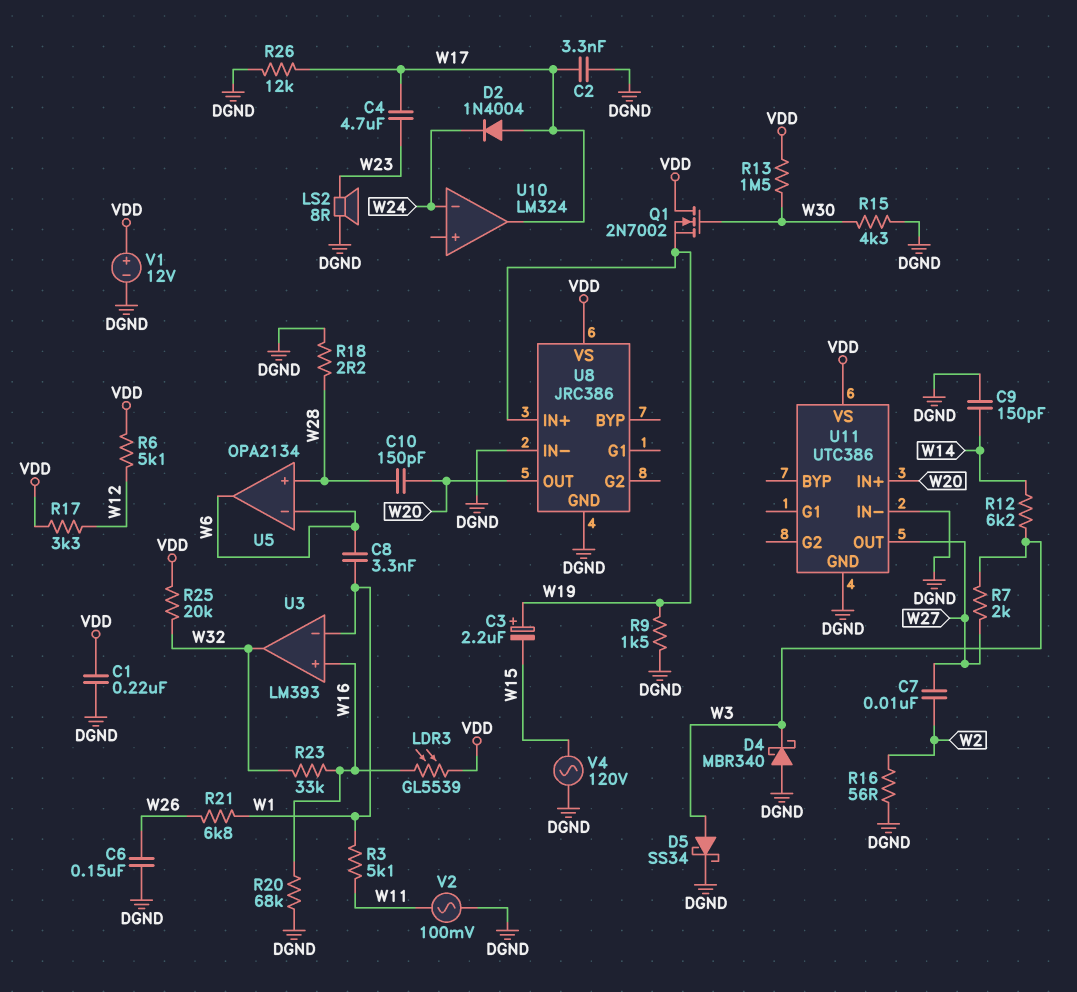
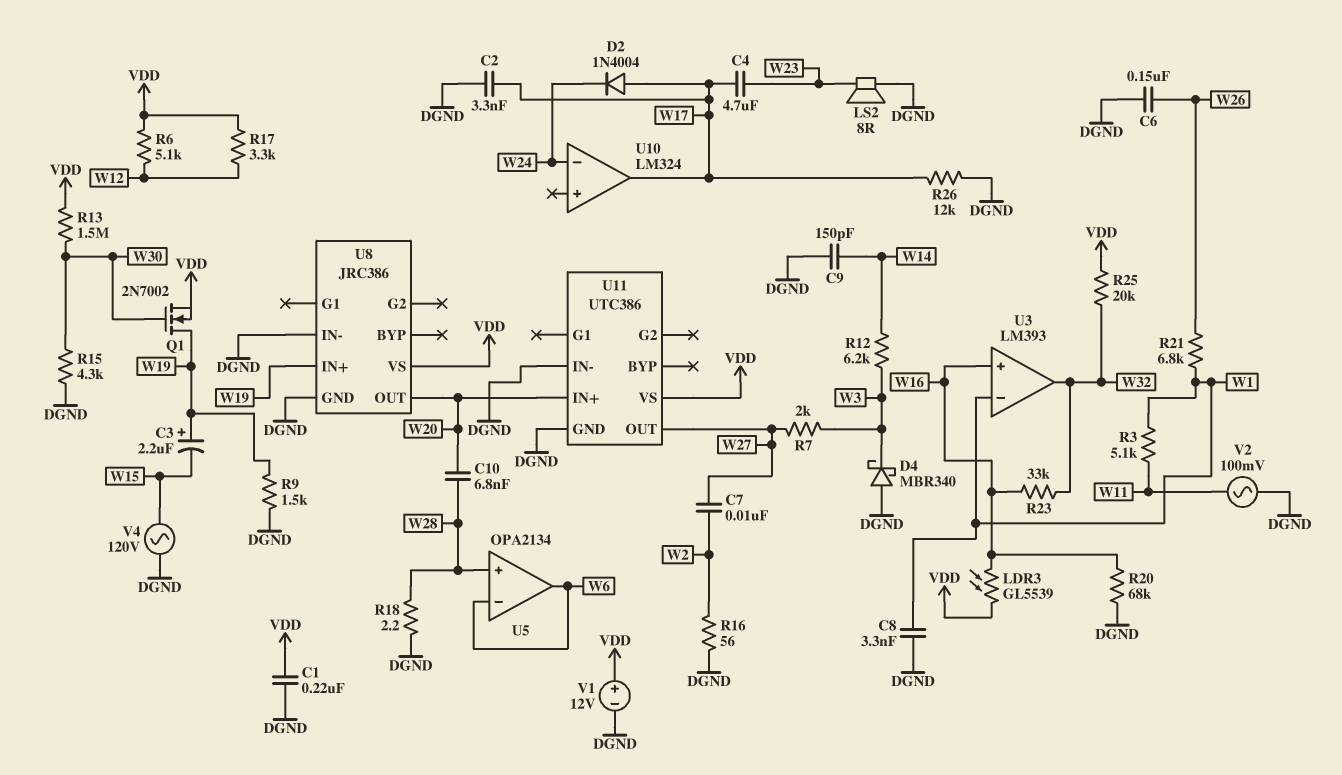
C8: 3.3nF (W1, W6) -> 3.3nF (DGND, W1)
C10: 150pF (W20, W28) -> 6.8nF (W20, W28)
D5: schottky SS34 (A W3, K DGND) -> none
Q1: NMOS 2N7002 (G W30, D VDD, S W19) -> NMOS 2N7002 (G W30, D W19, S VDD)

